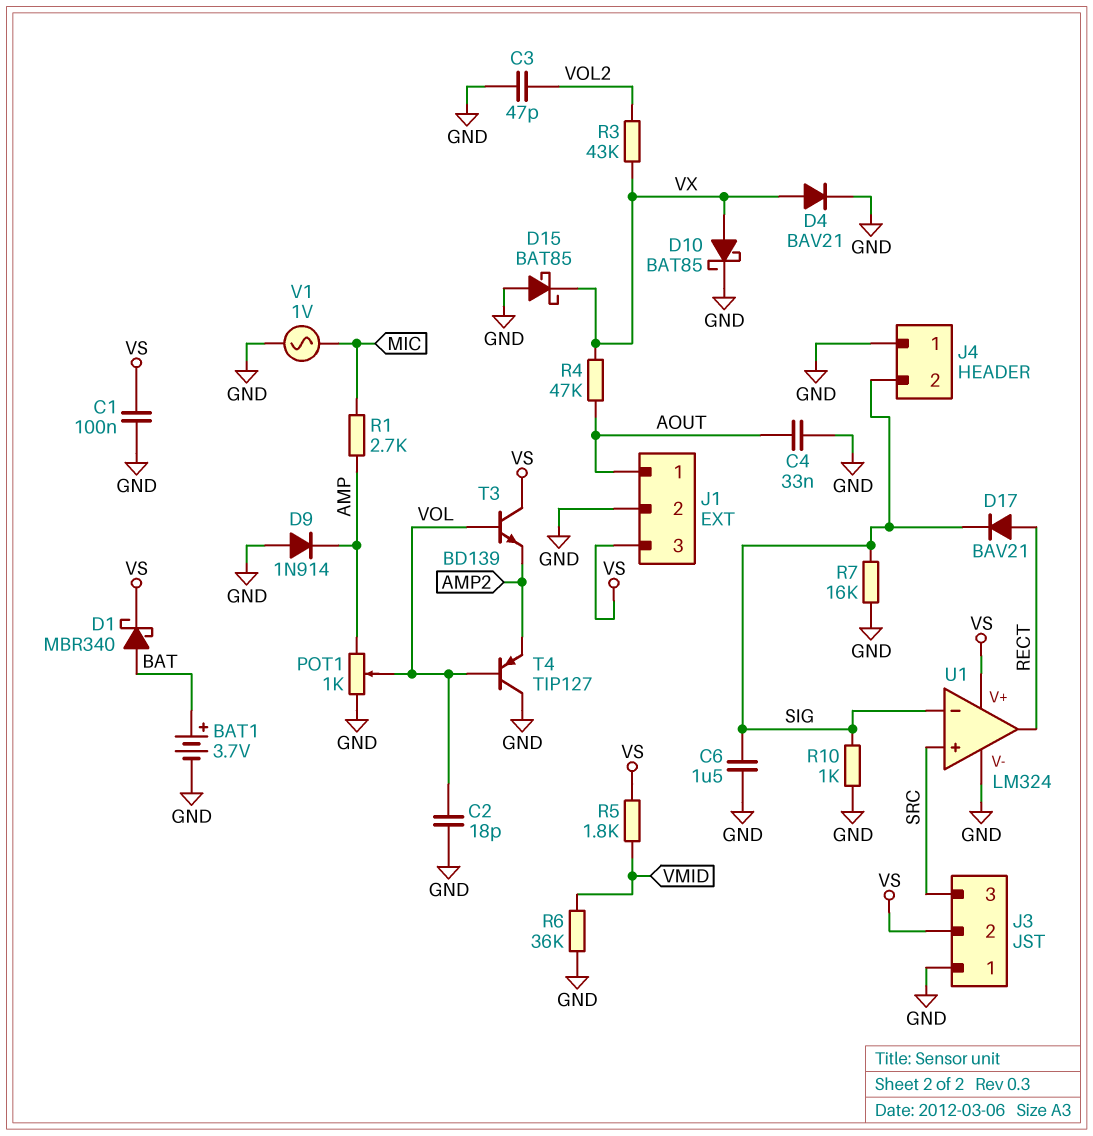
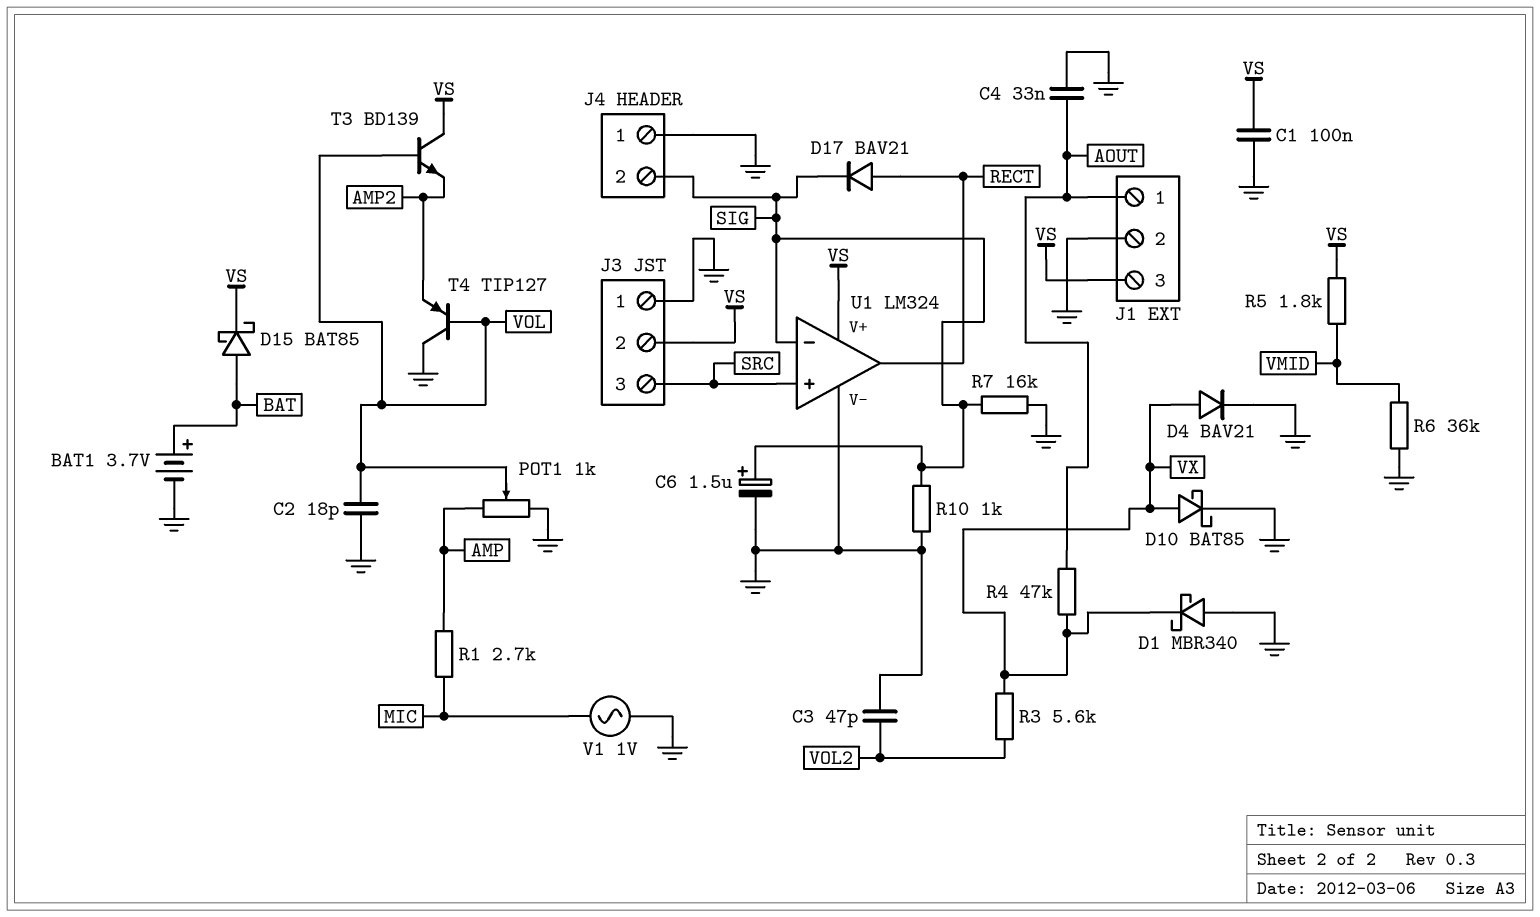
C6: 1.5uF (GND, SIG) -> 1.5uF (plus SIG, minus GND)
D1: schottky MBR340 (A BAT, K VS) -> schottky MBR340 (A GND, K VX)
D9: diode 1N914 (A GND, K AMP) -> none
D15: schottky BAT85 (A GND, K VX) -> schottky BAT85 (A BAT, K VS)
R3: 43k (VOL2, VX) -> 5.6k (VOL2, VX)

